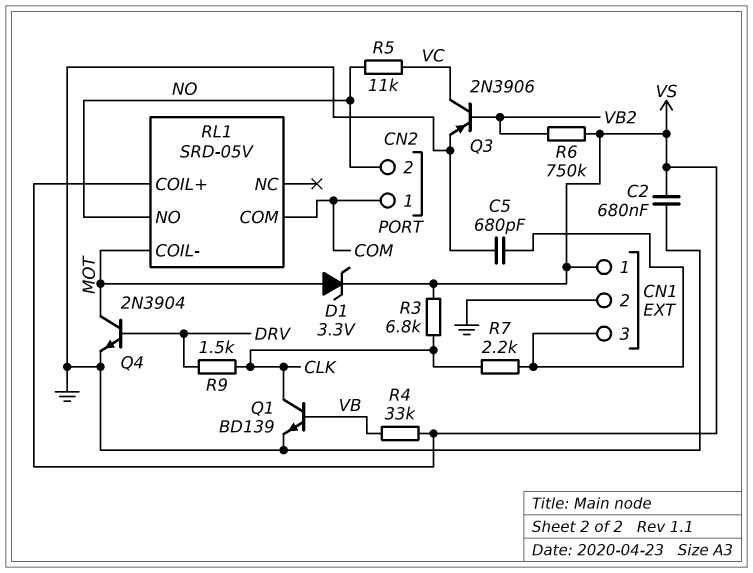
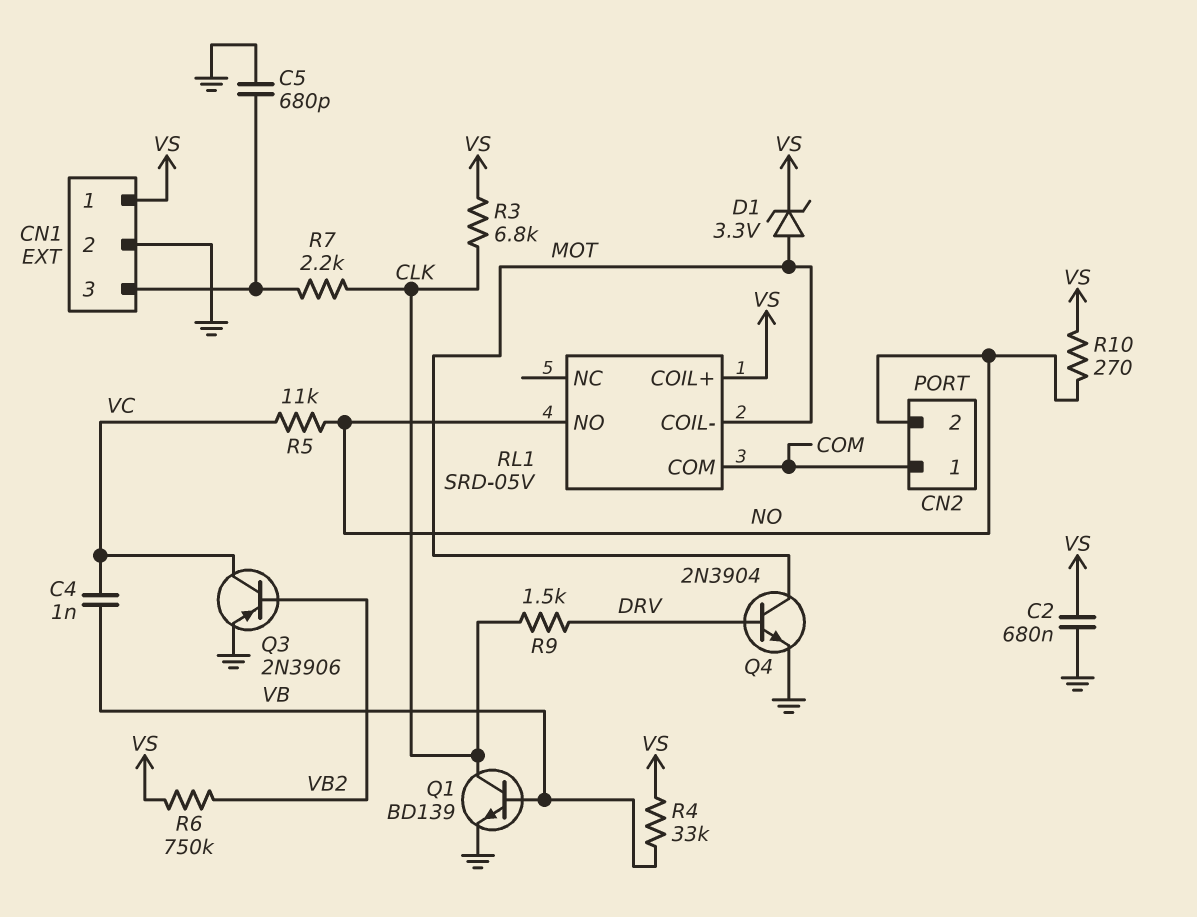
C4: none -> 1nF (VB, VC)
R10: none -> 270 (NO, VS)

